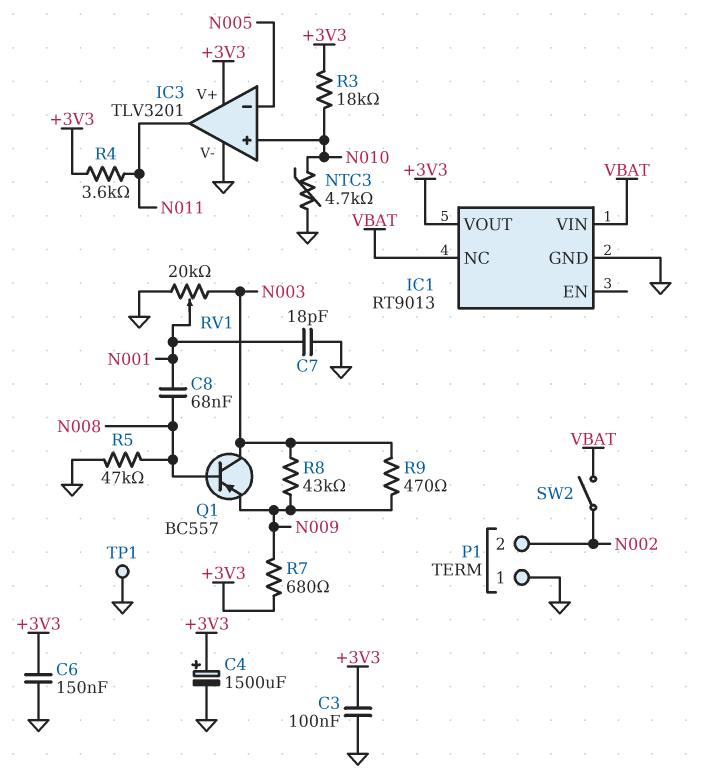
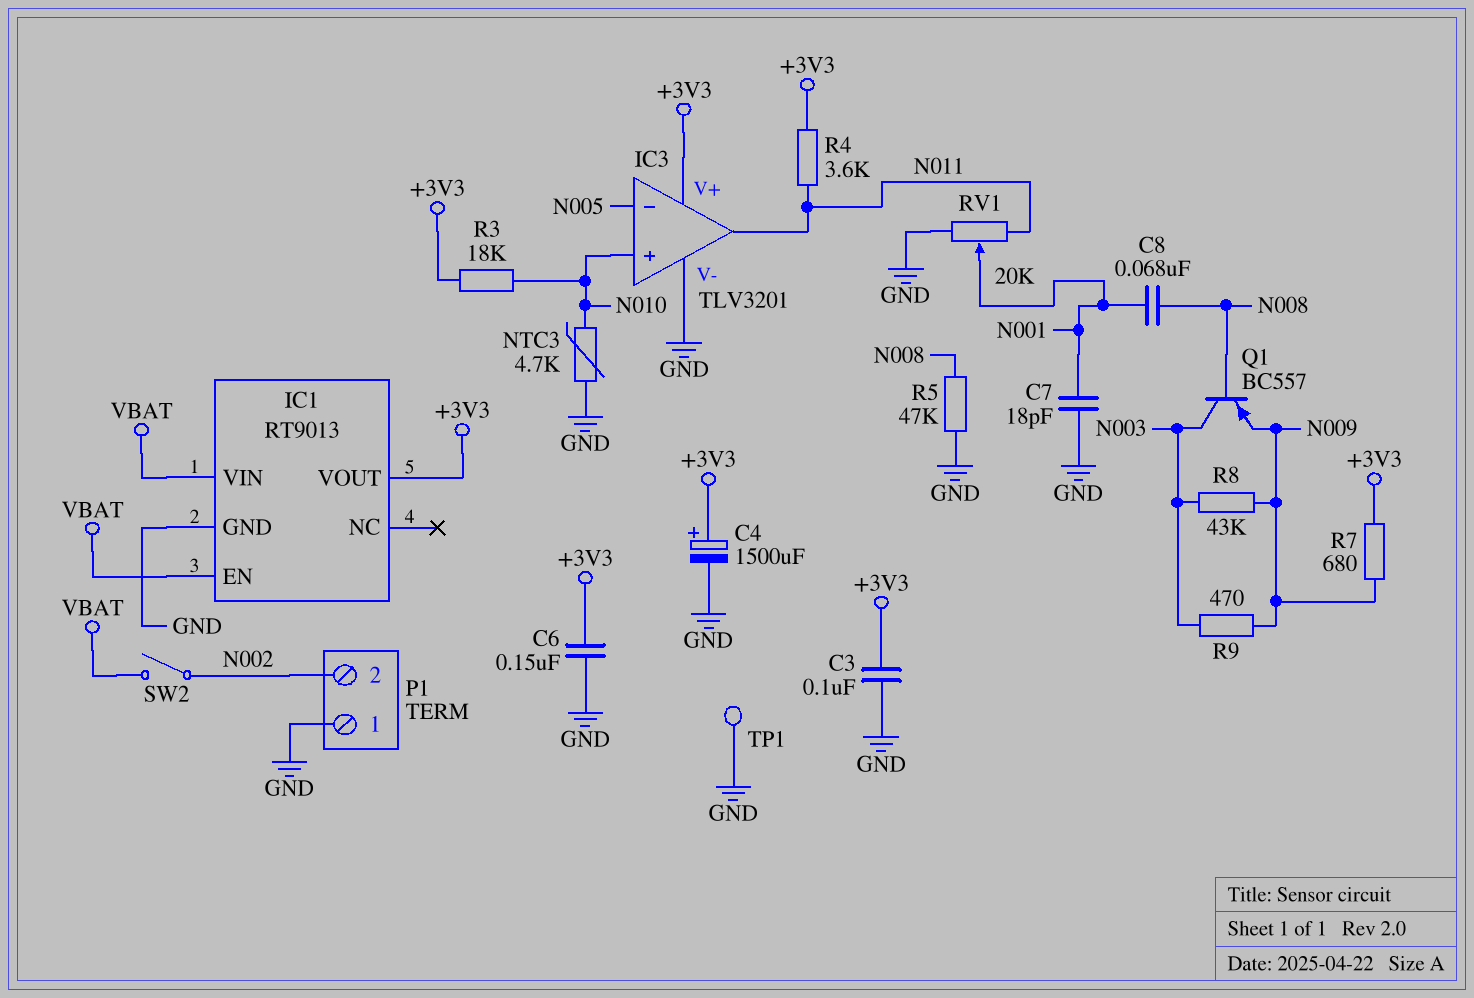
IC1 pin EN: none -> VBAT
IC1 pin NC: VBAT -> none
RV1: 20k (GND, N003, wiper N001) -> 20k (GND, N011, wiper N001)

